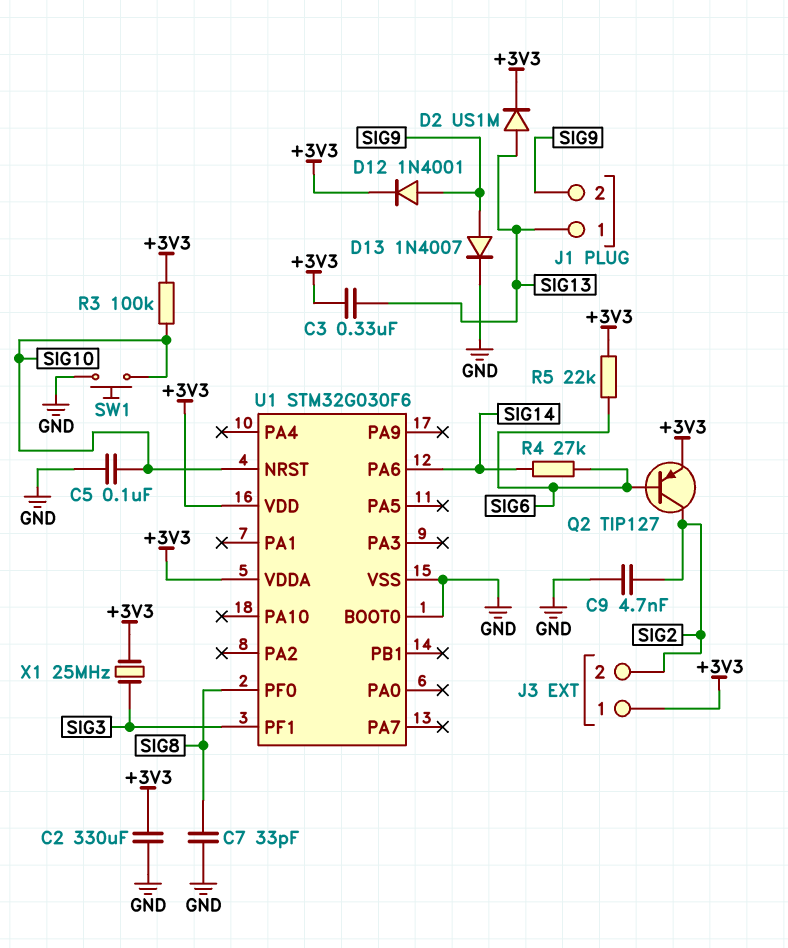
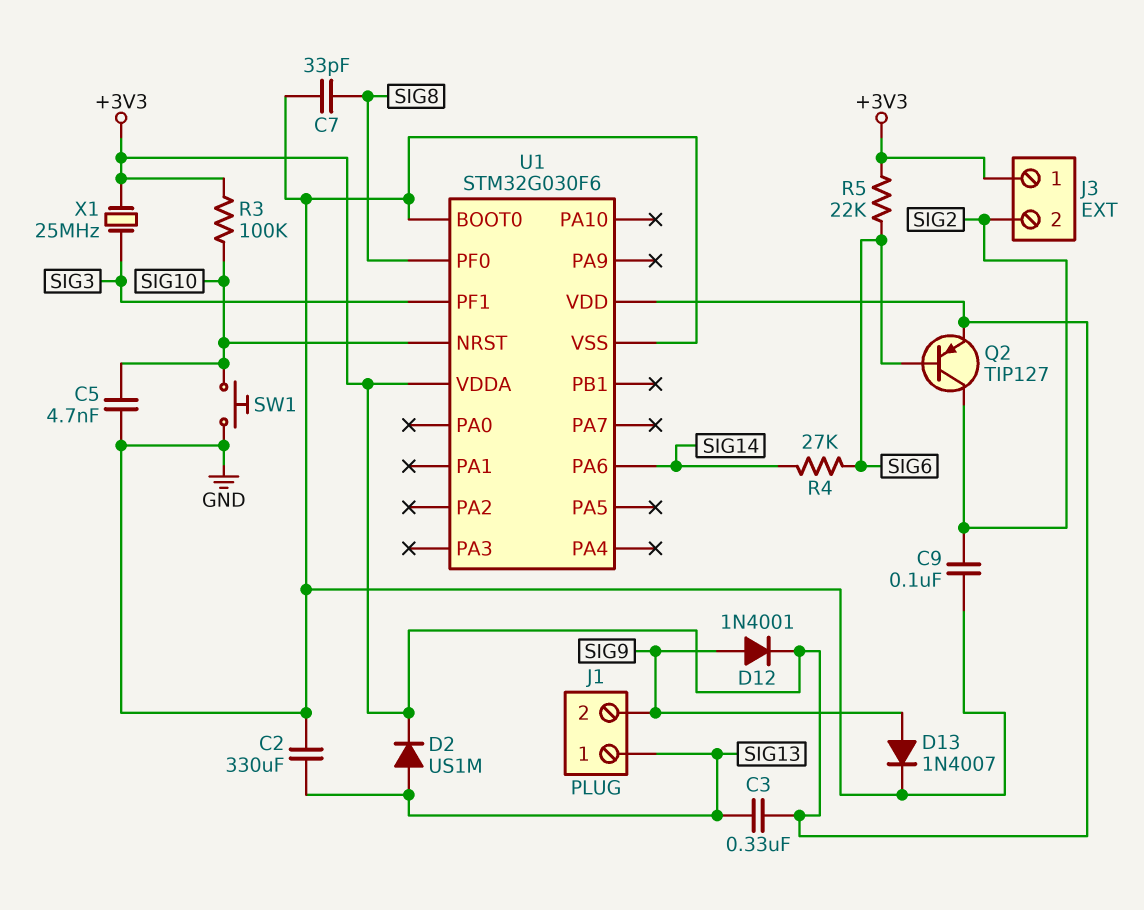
C2: 330uF (+3V3, GND) -> 330uF (GND, SIG13)
C5: 100nF (GND, SIG10) -> 4.7nF (GND, SIG10)
C9: 4.7nF (GND, SIG2) -> 100nF (GND, SIG2)

